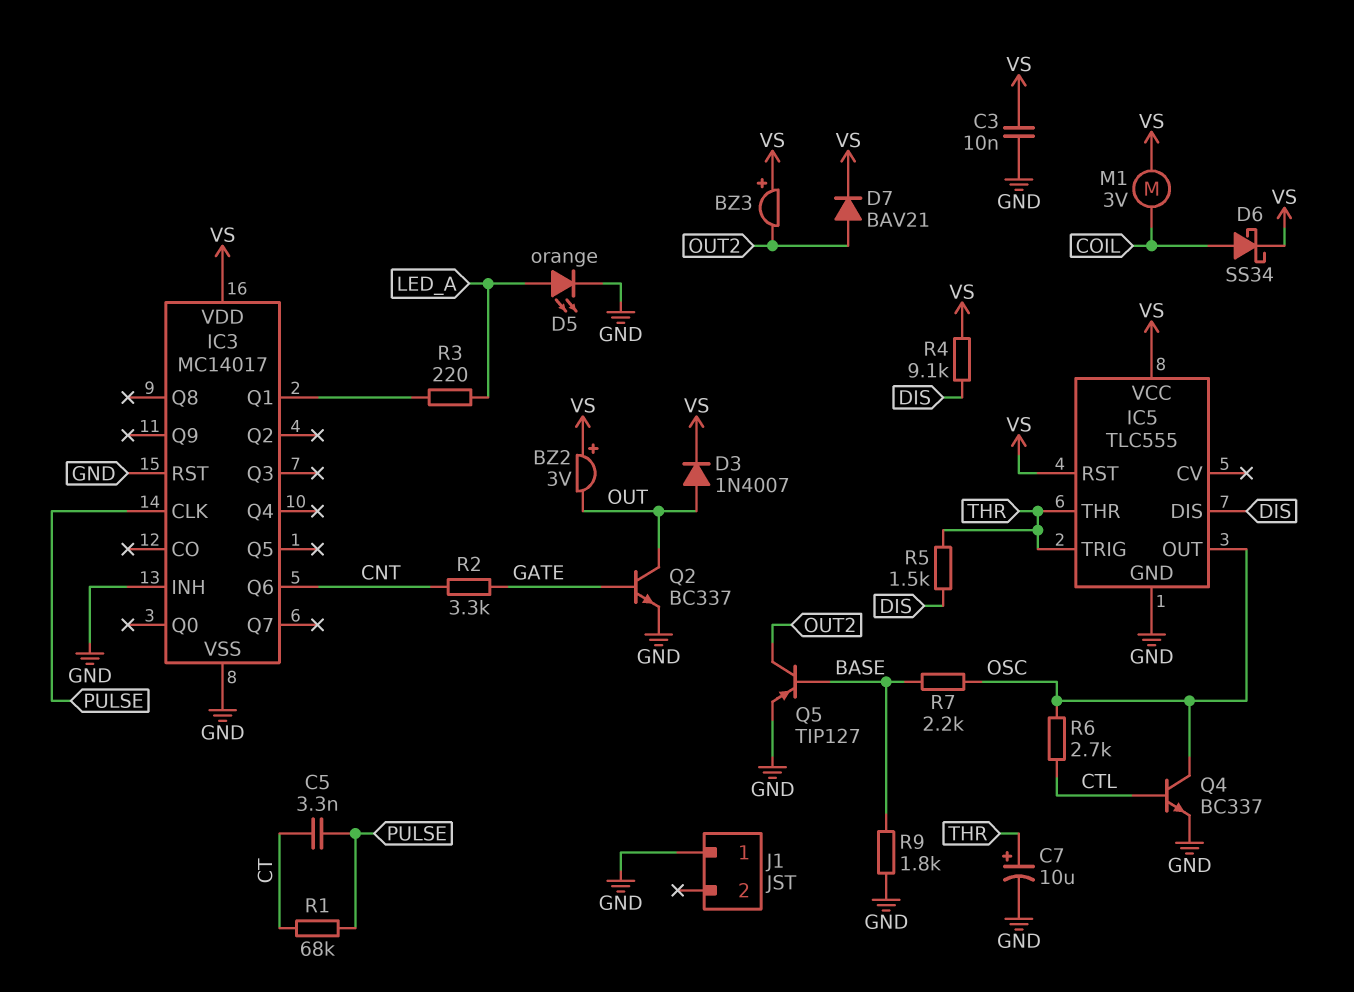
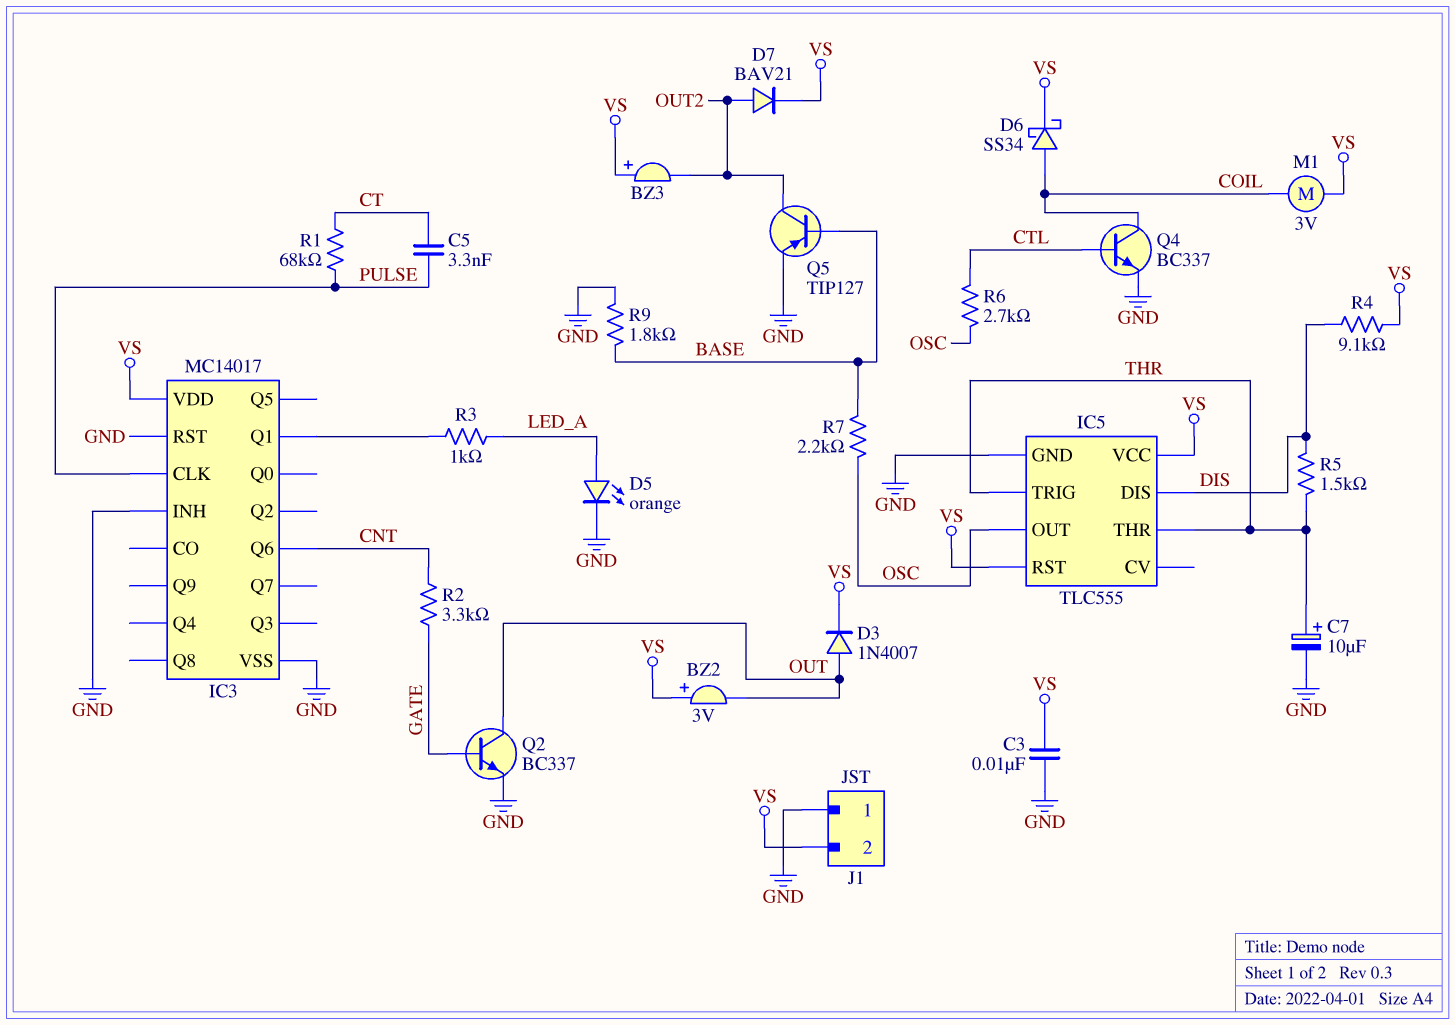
J1 pin 2: none -> VS
Q4: NPN BC337 (B CTL, C OSC, E GND) -> NPN BC337 (B CTL, C COIL, E GND)
R3: 220 (IC3/Q1, LED_A) -> 1k (IC3/Q1, LED_A)

